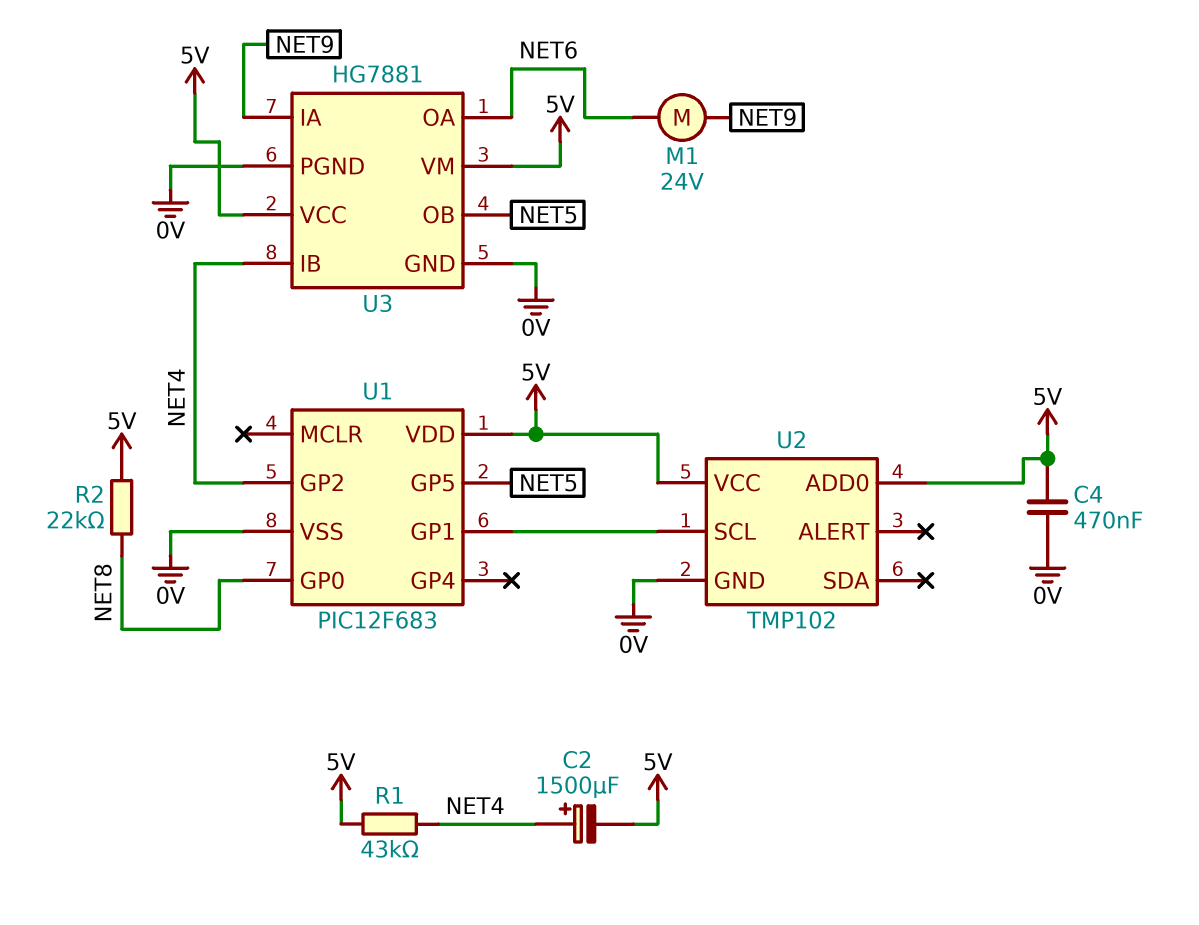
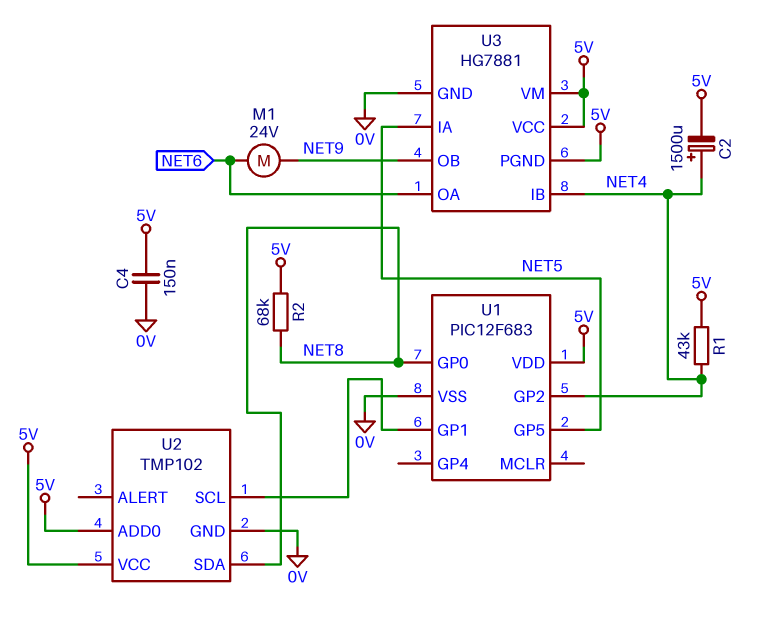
C4: 470nF (0V, 5V) -> 150nF (0V, 5V)
R2: 22k (5V, NET8) -> 68k (5V, NET8)
U2 pin SDA: none -> NET8
U3 pin IA: NET9 -> NET5
U3 pin OB: NET5 -> NET9
U3 pin PGND: 0V -> 5V

